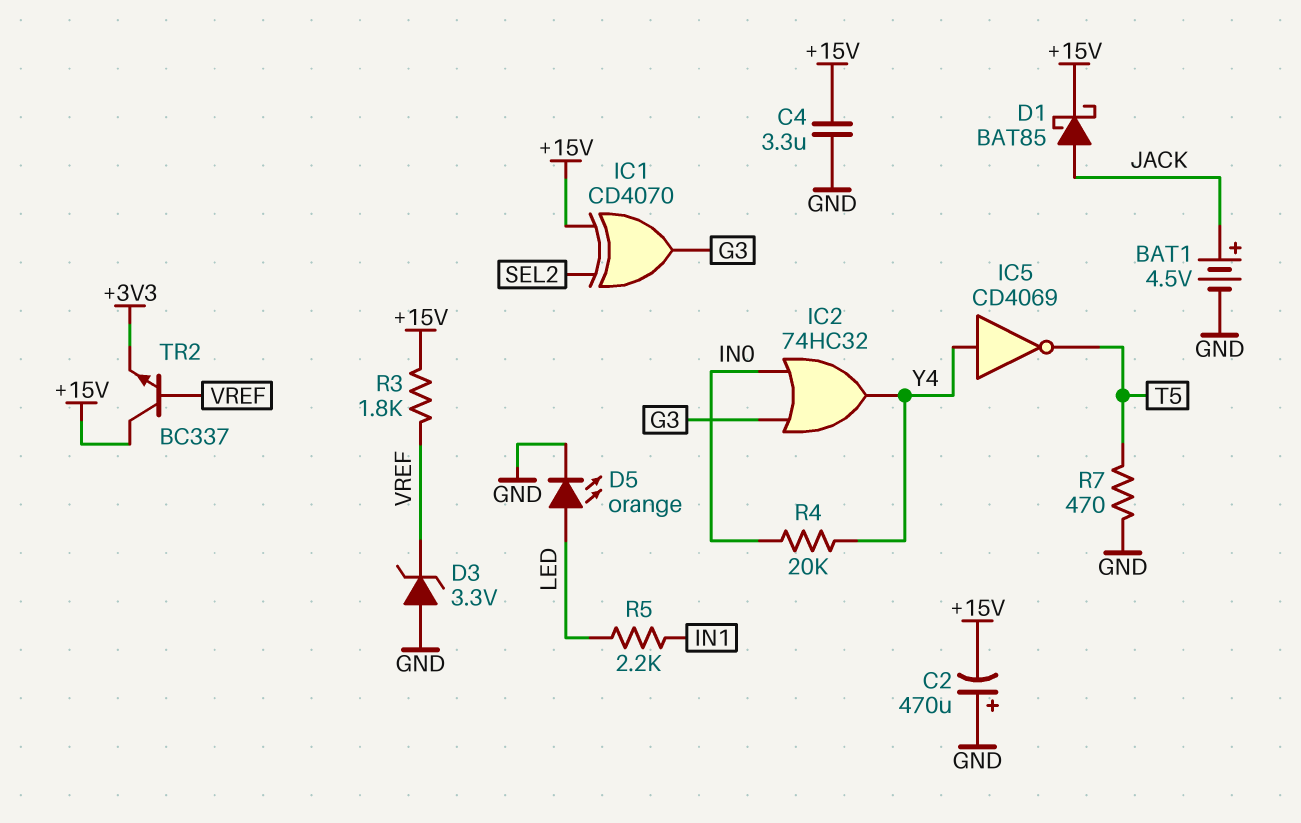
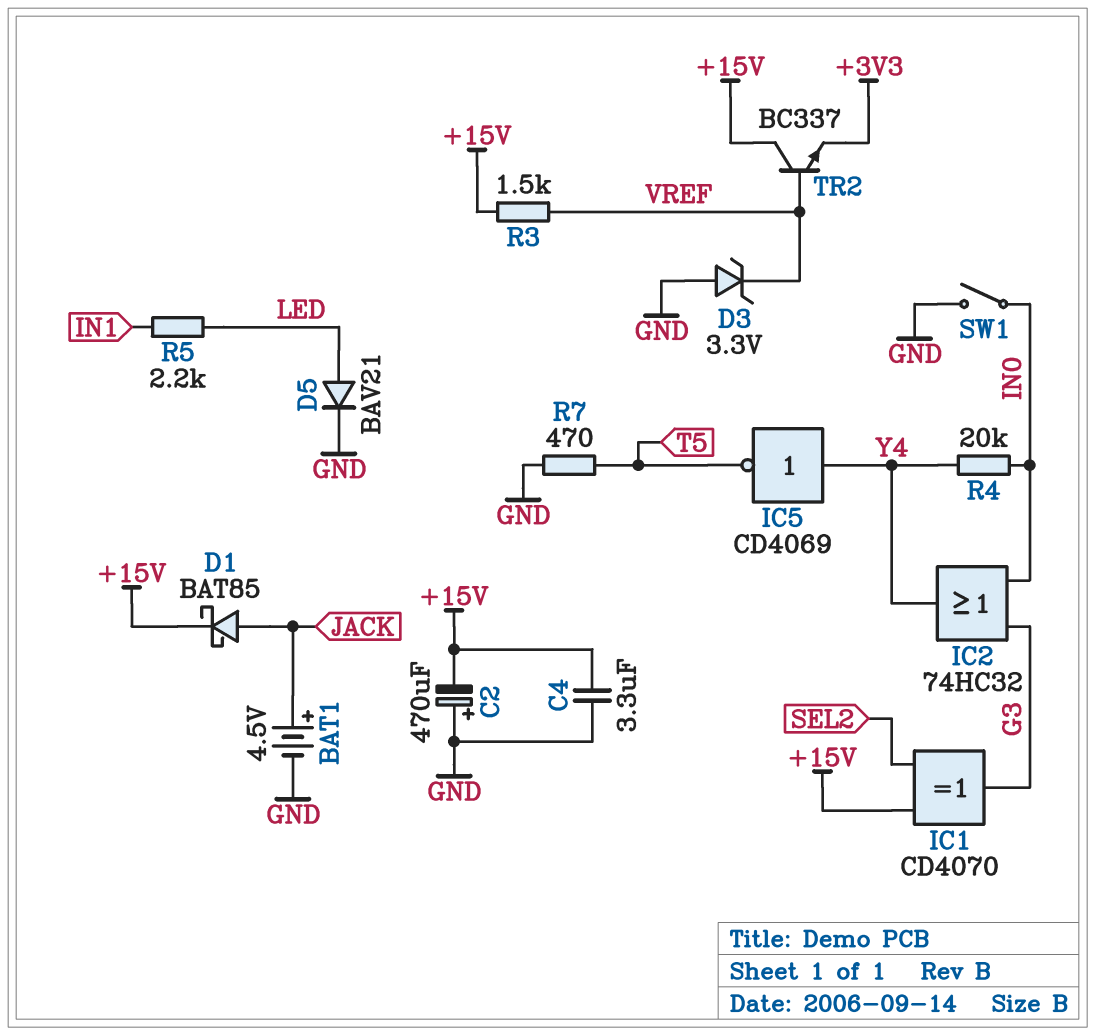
D5: LED orange (A LED, K GND) -> diode BAV21 (A LED, K GND)
R3: 1.8k (+15V, VREF) -> 1.5k (+15V, VREF)
SW1: none -> switch (GND, IN0)

